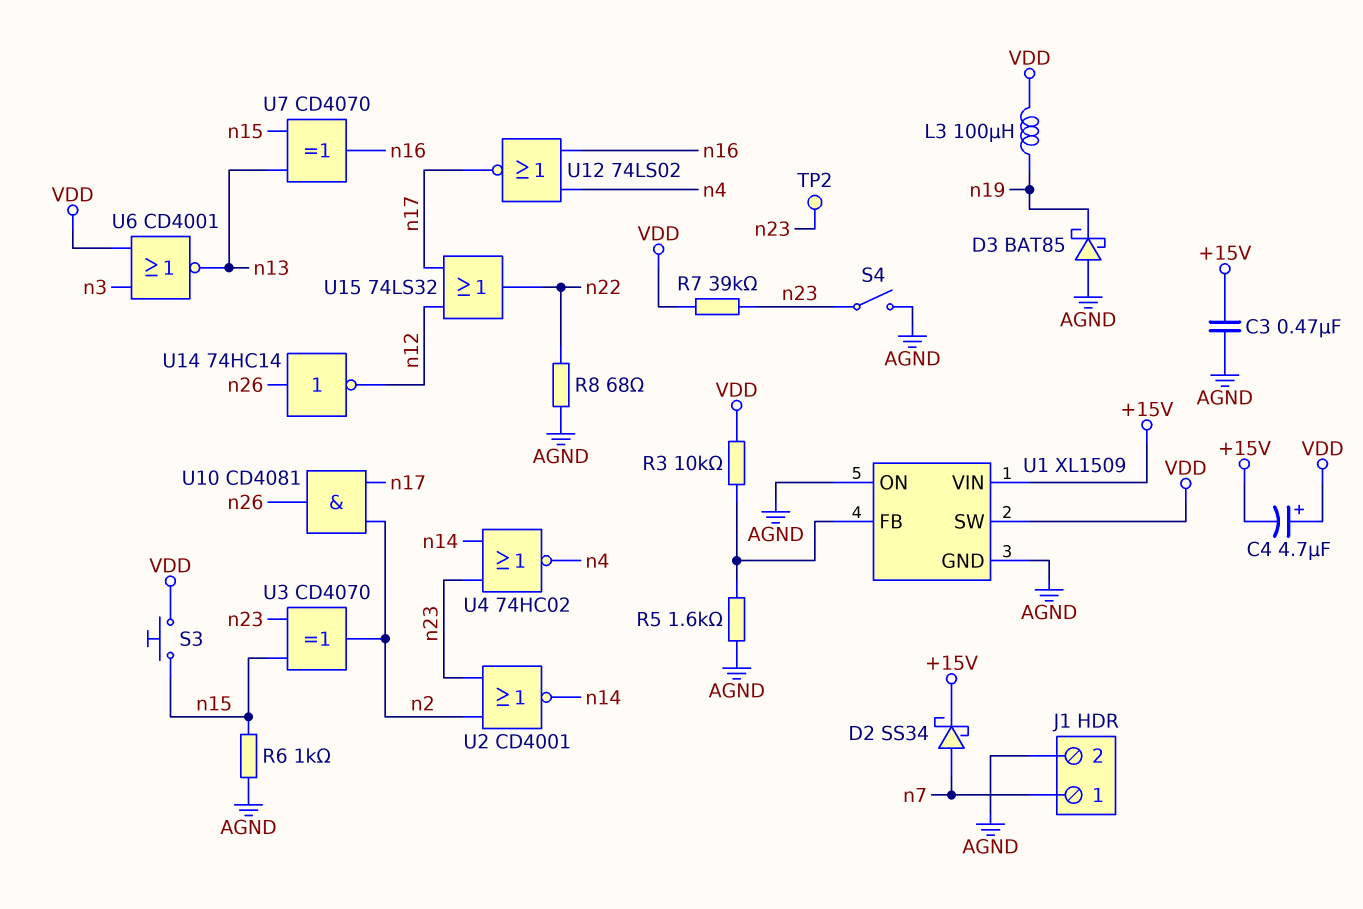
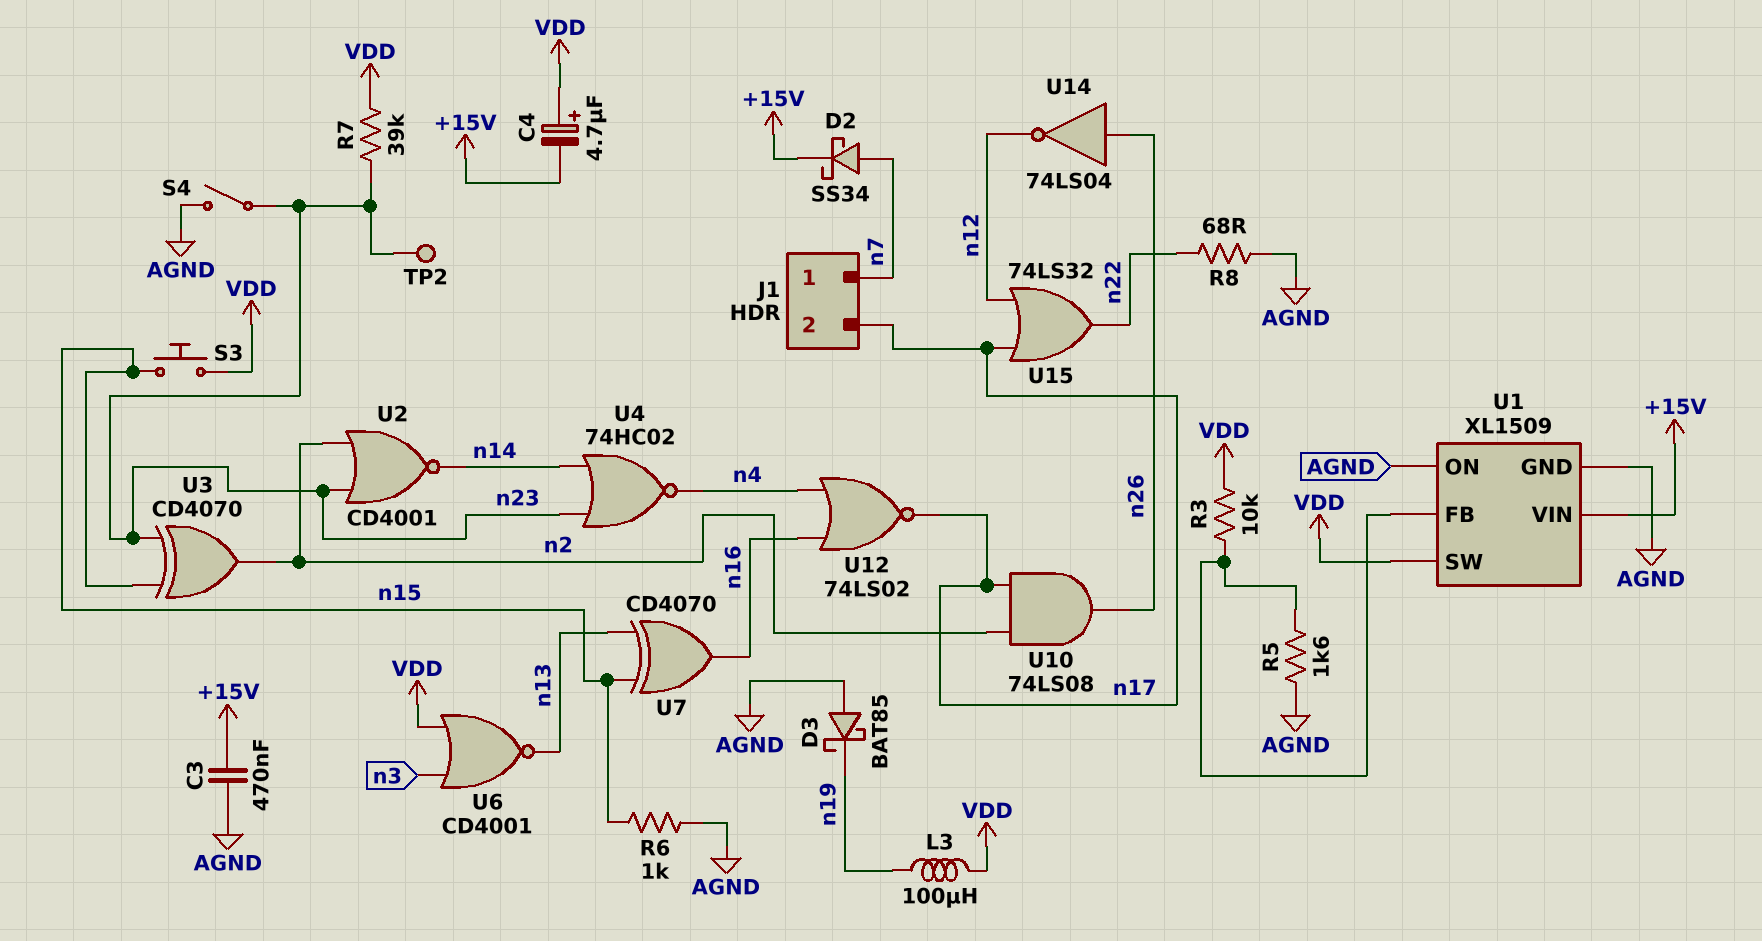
J1 pin 2: AGND -> n17
U10: AND CD4081 (in n2, in n17, out n26) -> AND 74LS08 (in n2, in n17, out n26)
U14: NOT 74HC14 (in n26, out n12) -> NOT 74LS04 (in n26, out n12)

